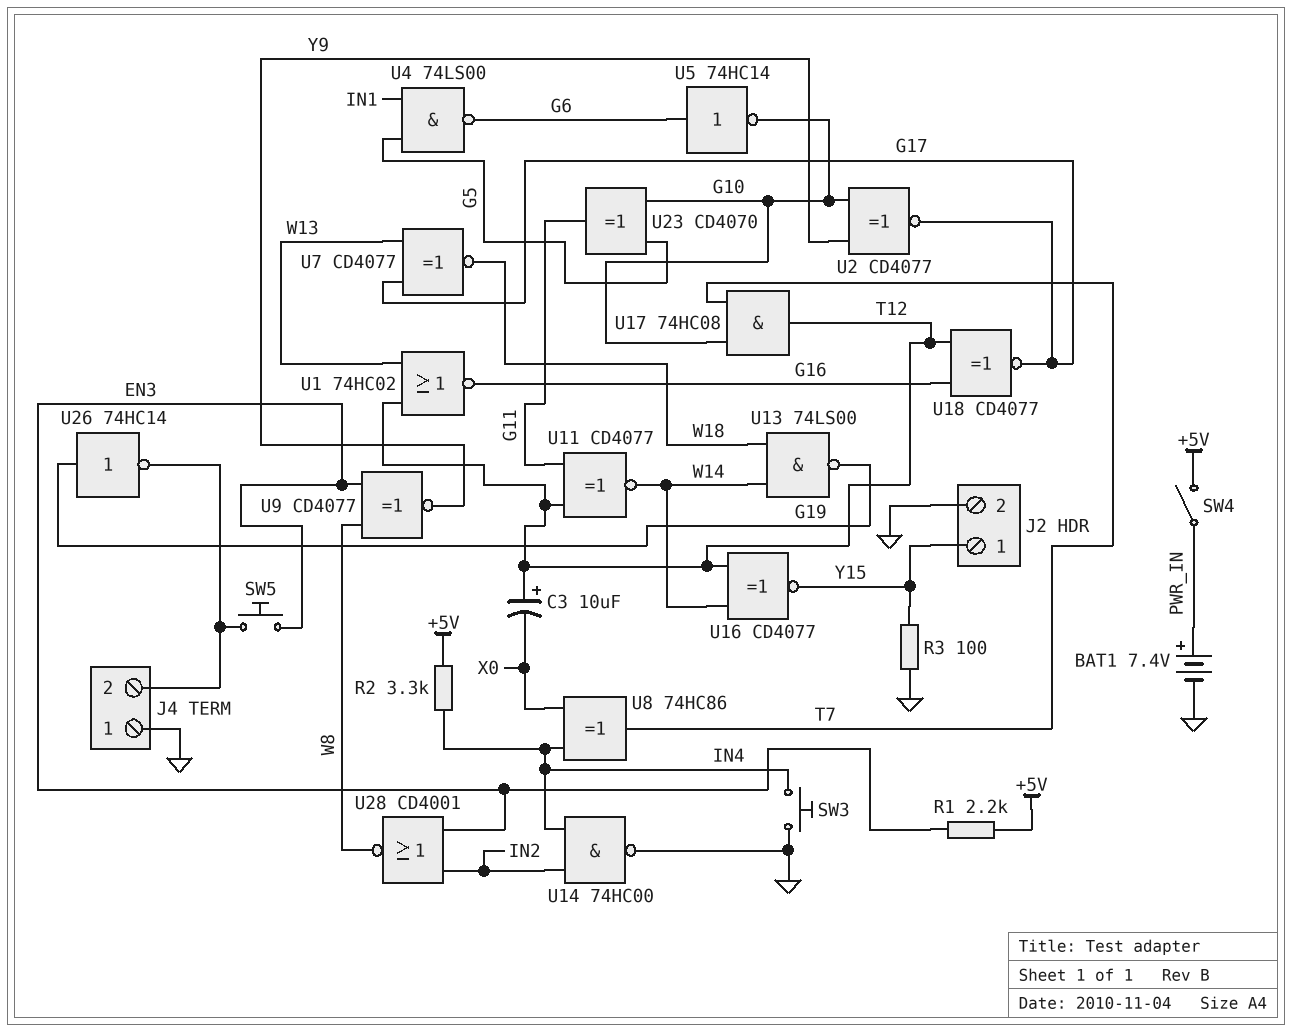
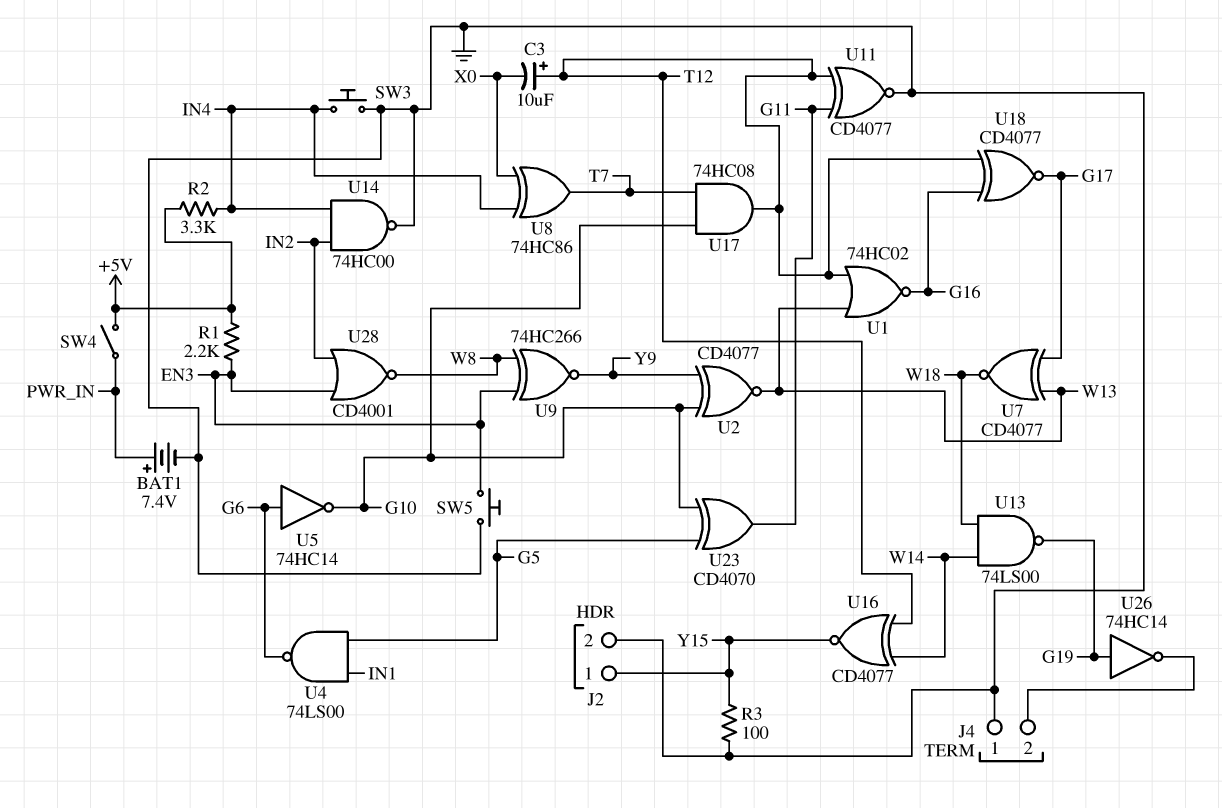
SW5: button (EN3, J4/2) -> button (EN3, GND)
U2: XNOR CD4077 (in G10, in Y9, out G17) -> XNOR CD4077 (in G10, in Y9, out W13)
U9: XNOR CD4077 (in EN3, in W8, out Y9) -> XNOR 74HC266 (in EN3, in W8, out Y9)
U11: XNOR CD4077 (in G11, in T12, out W14) -> XNOR CD4077 (in G11, in T12, out GND)

